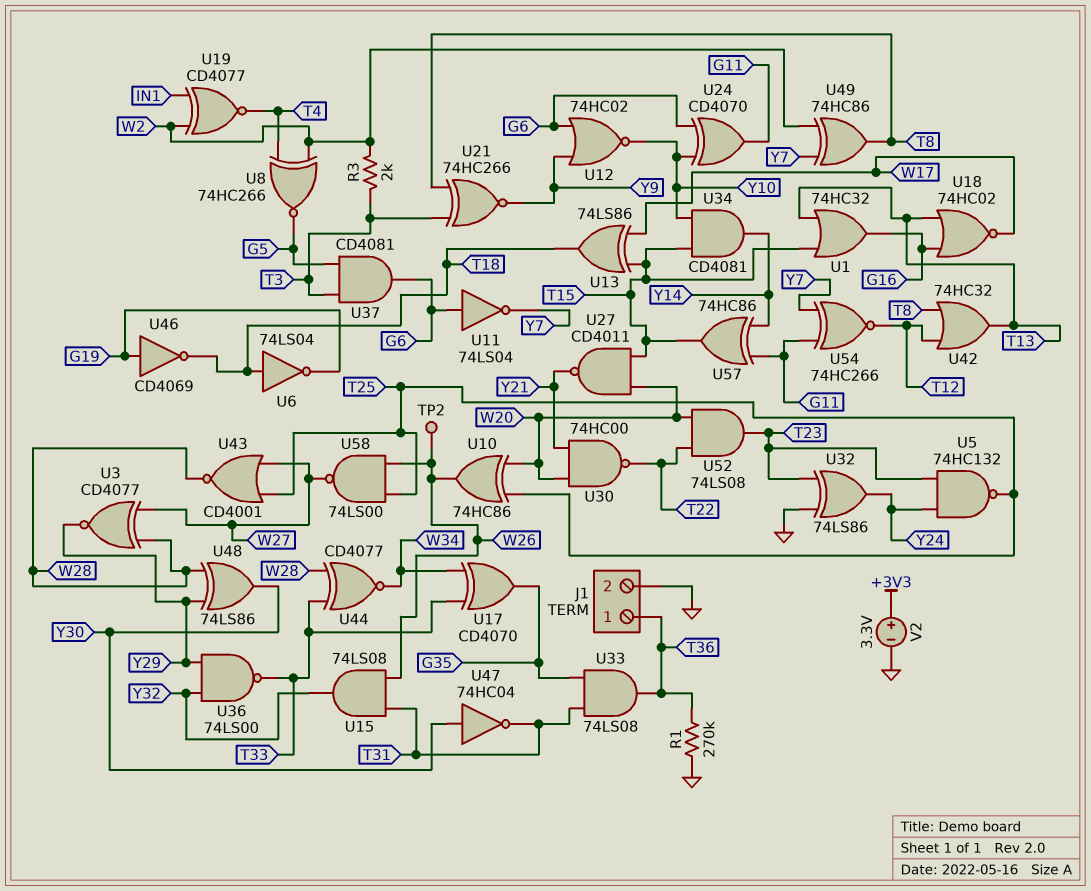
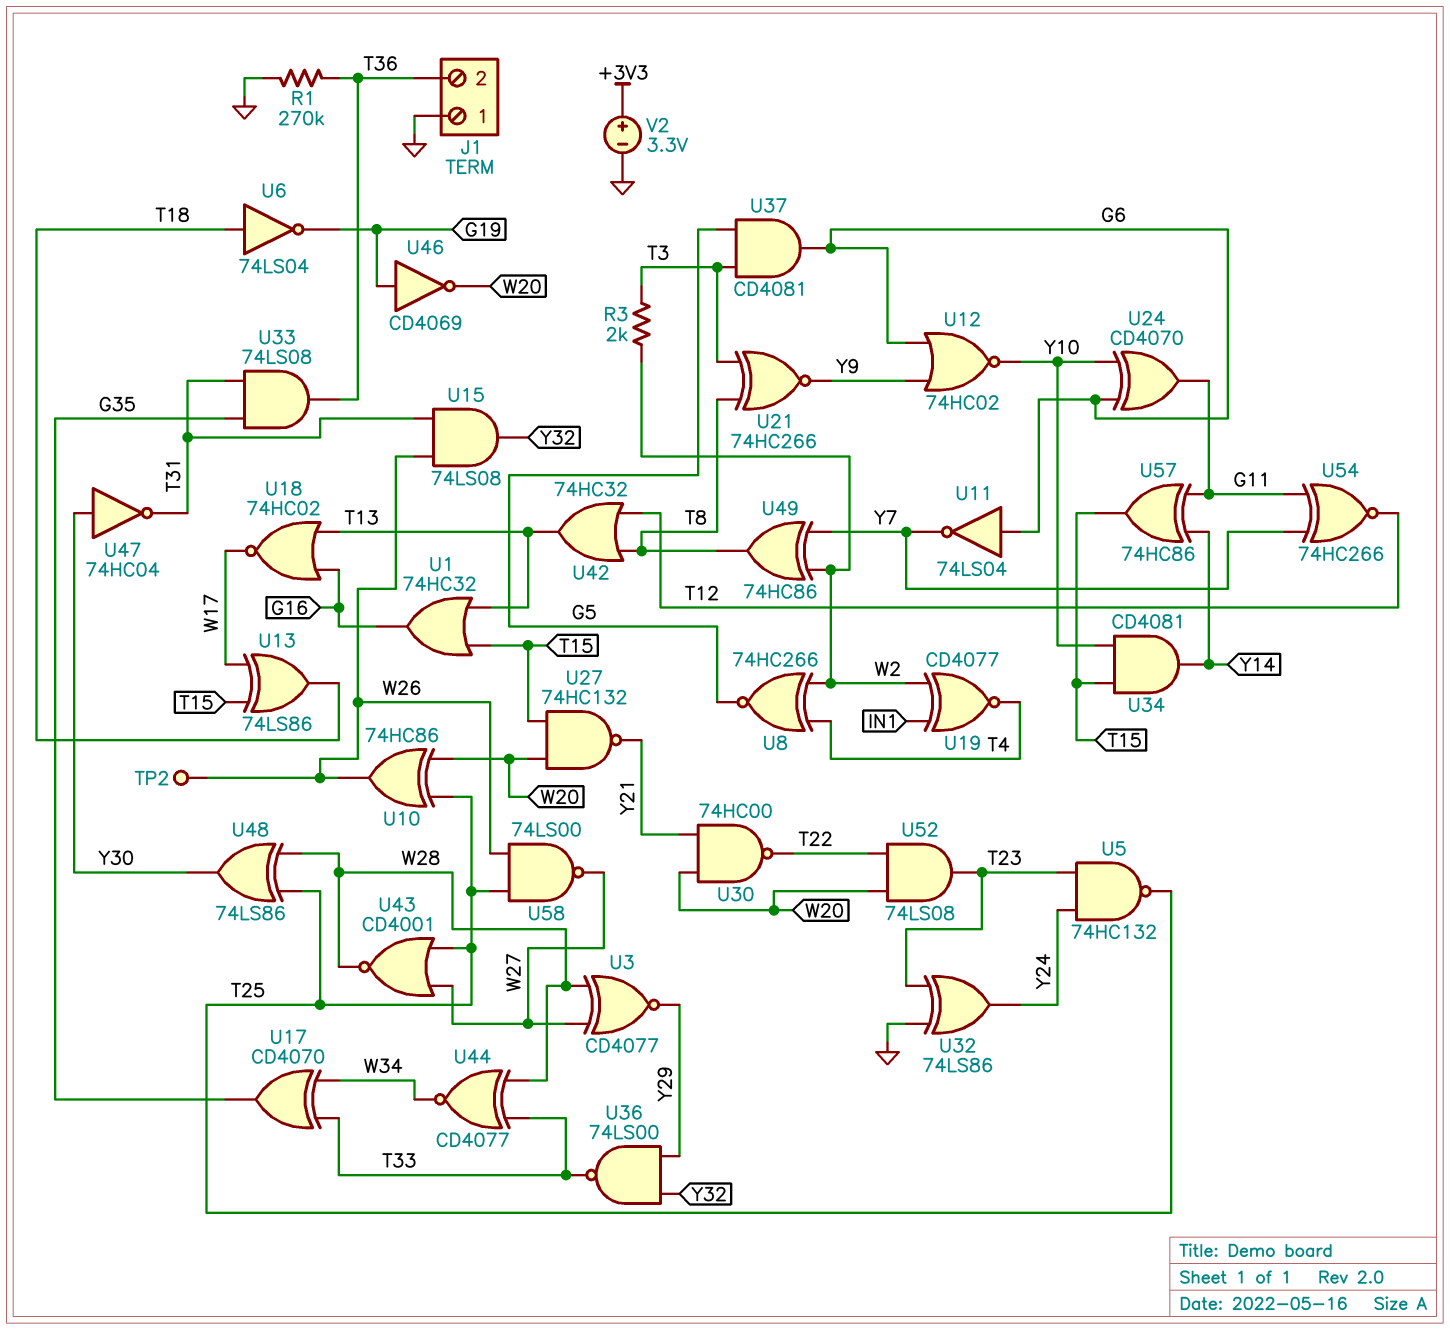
J1 pin 1: T36 -> GND
J1 pin 2: GND -> T36
U27: NAND CD4011 (in T15, in W20, out Y21) -> NAND 74HC132 (in T15, in W20, out Y21)
U46: NOT CD4069 (in G19, out T18) -> NOT CD4069 (in G19, out W20)
U48: XOR 74LS86 (in W28, in Y29, out Y30) -> XOR 74LS86 (in T25, in W28, out Y30)

